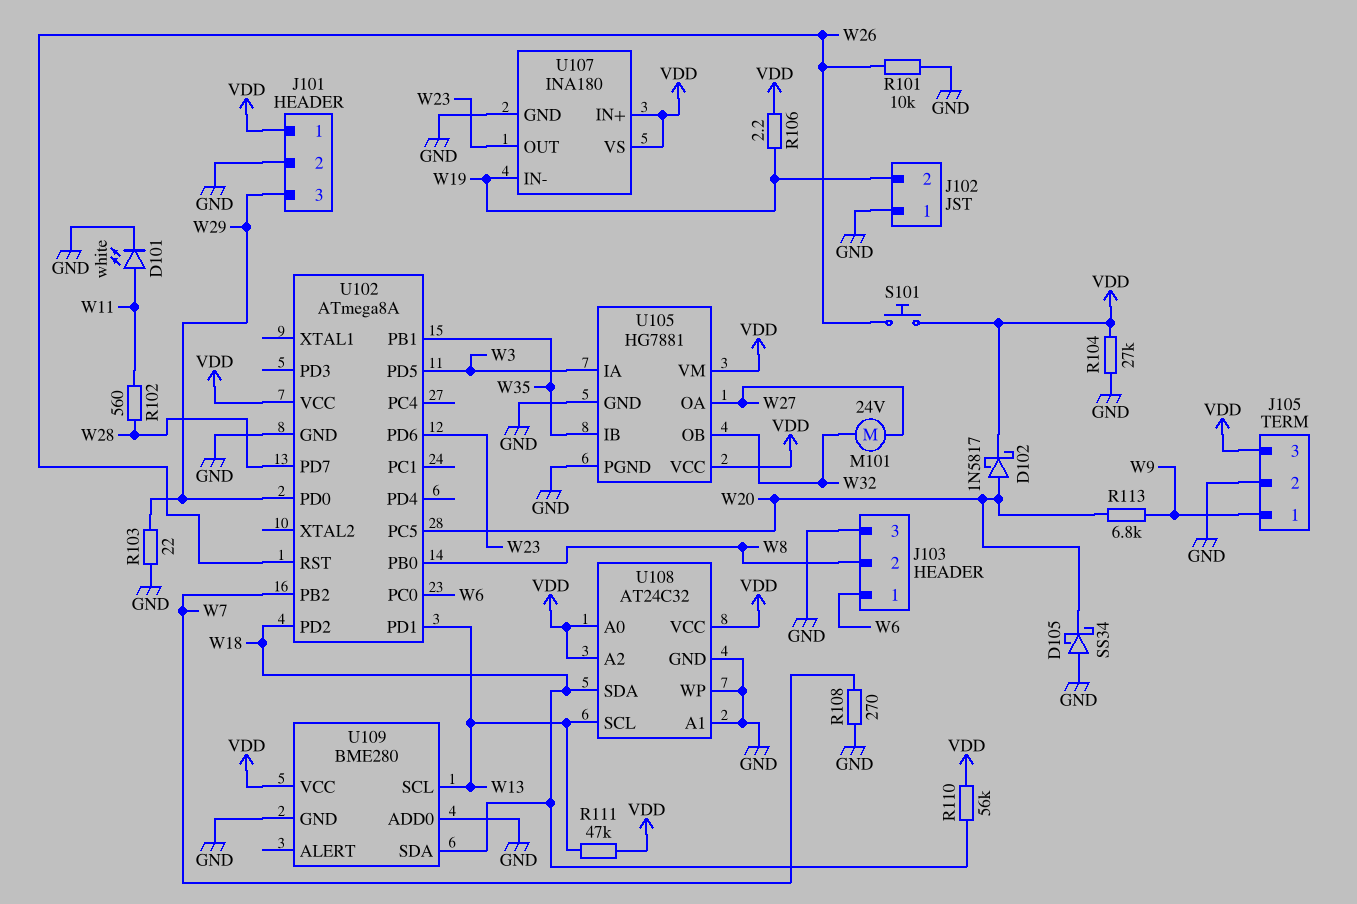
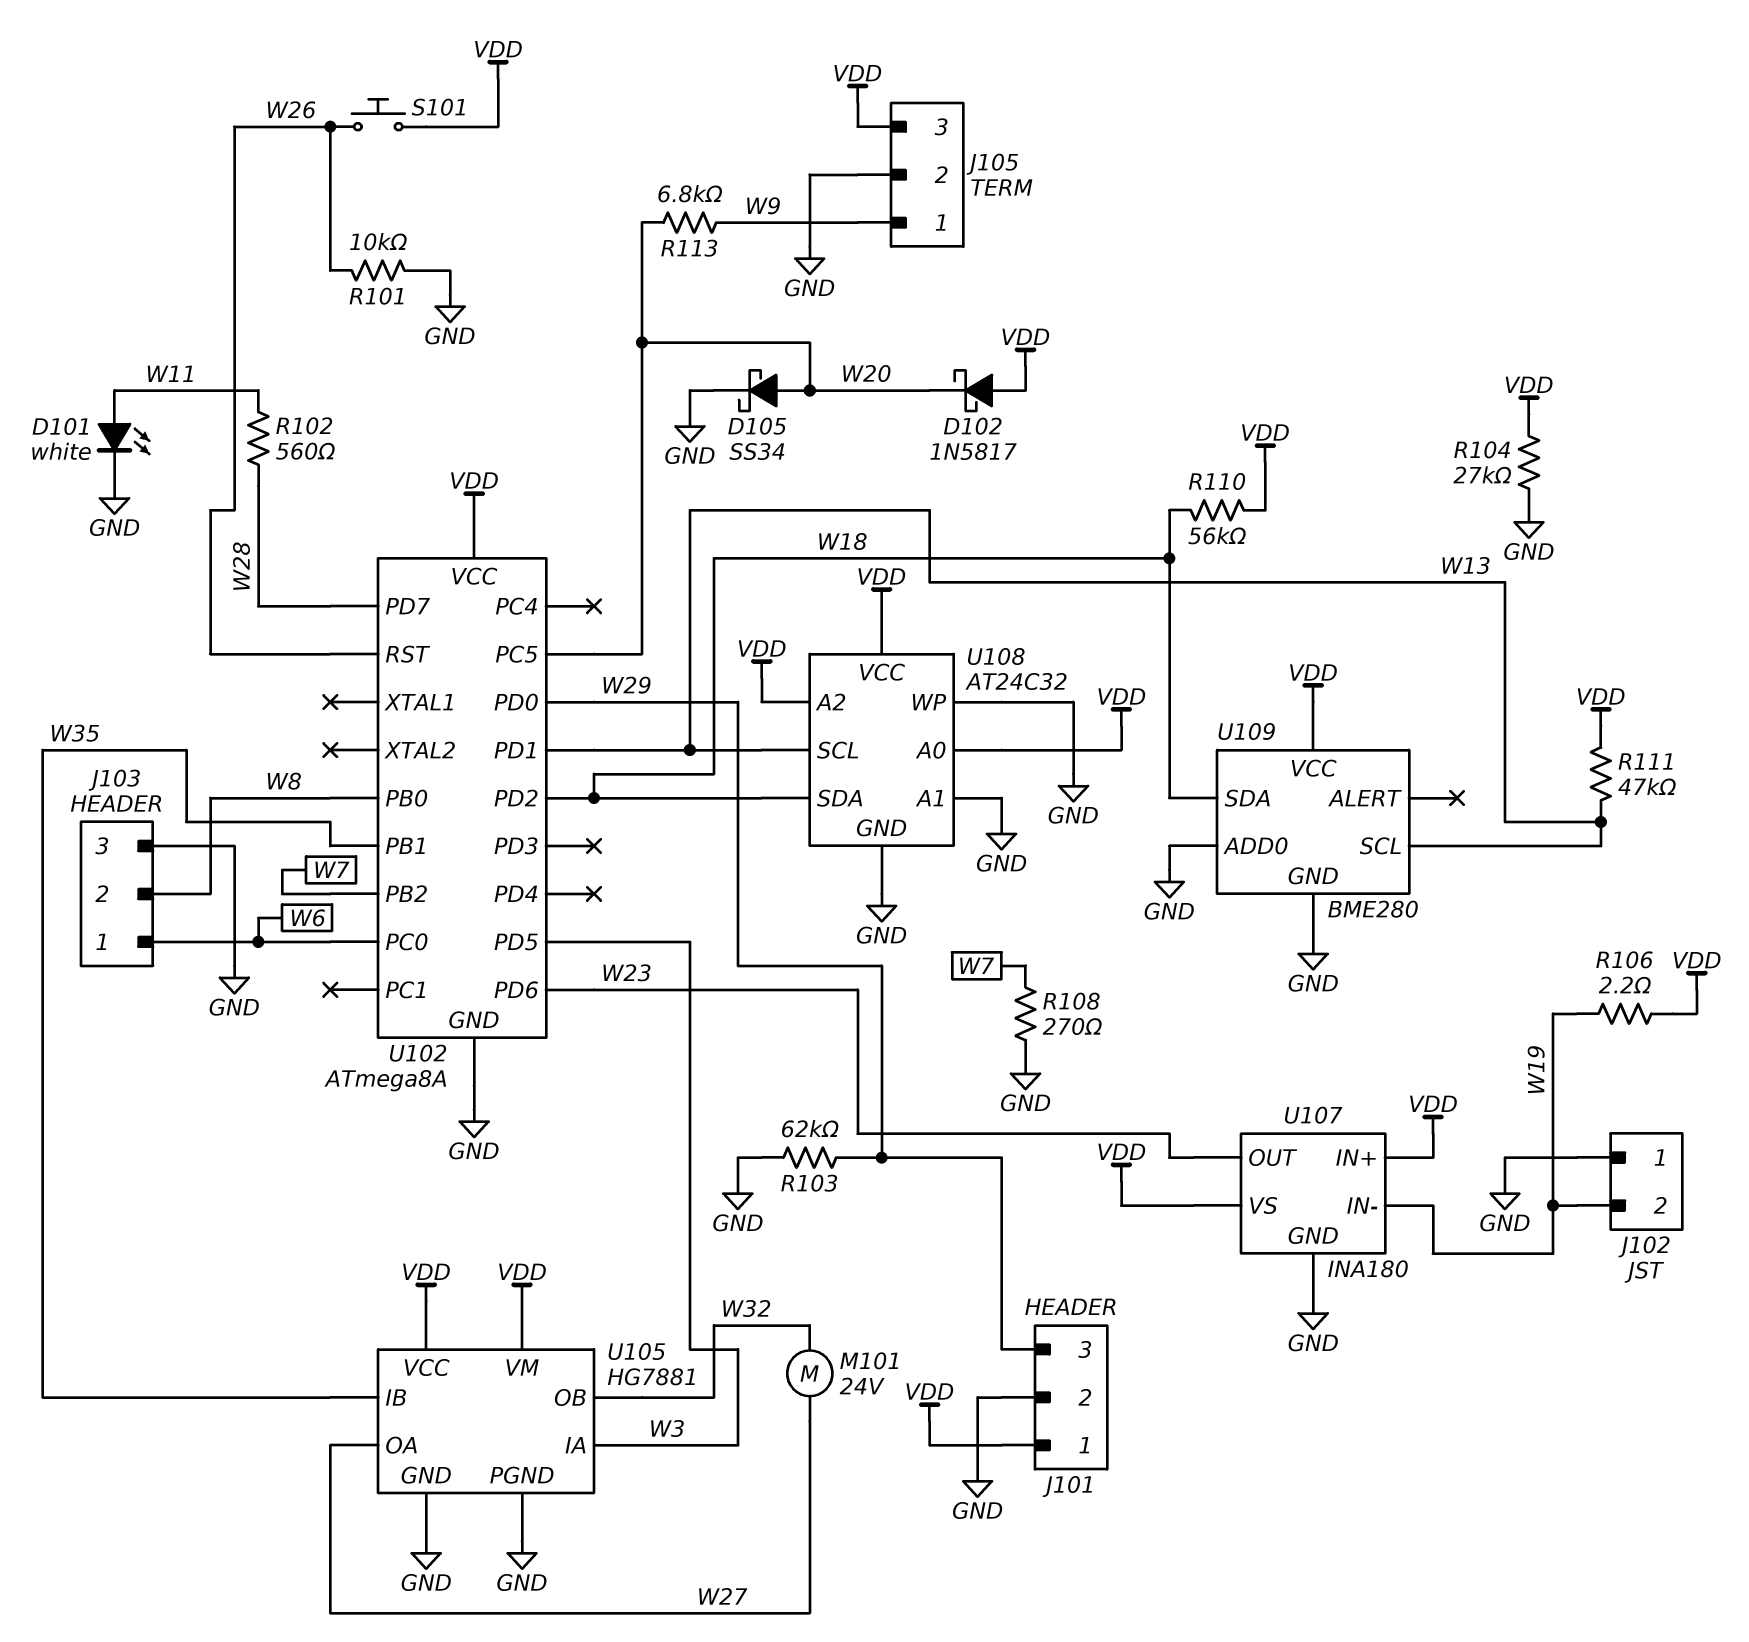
D102: schottky 1N5817 (A W20, K VDD) -> schottky 1N5817 (A VDD, K W20)
D105: schottky SS34 (A GND, K W20) -> schottky SS34 (A W20, K GND)
R103: 22 (GND, W29) -> 62k (GND, W29)

